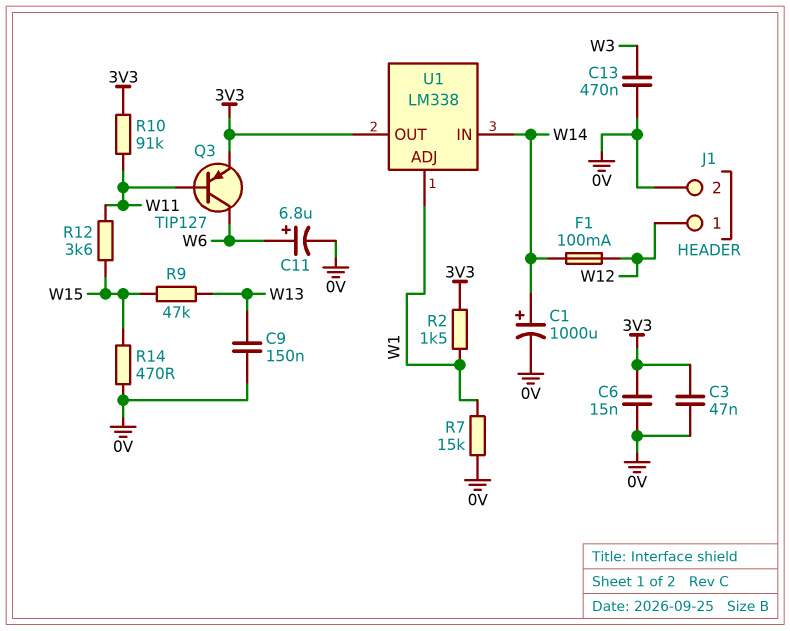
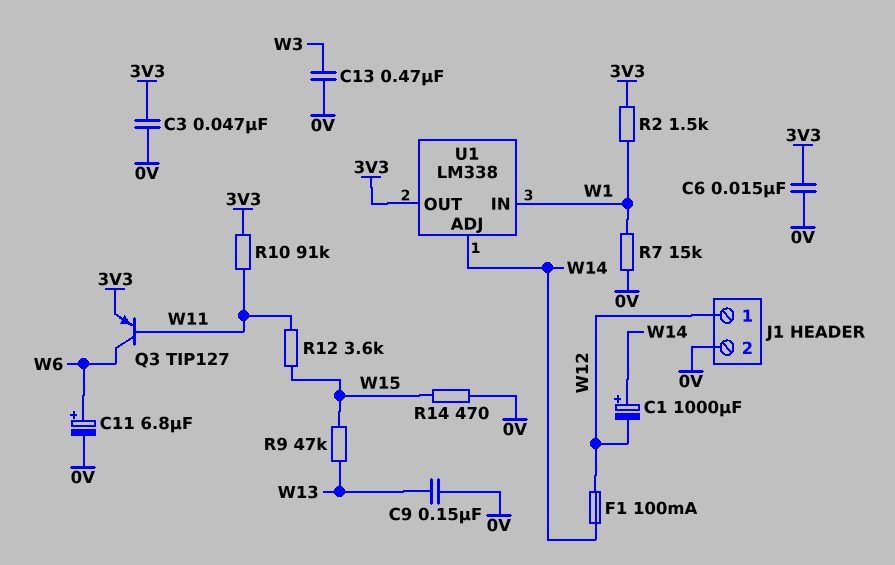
C1: 1000uF (plus W14, minus 0V) -> 1000uF (plus W14, minus W12)
U1 pin ADJ: W1 -> W14
U1 pin IN: W14 -> W1

